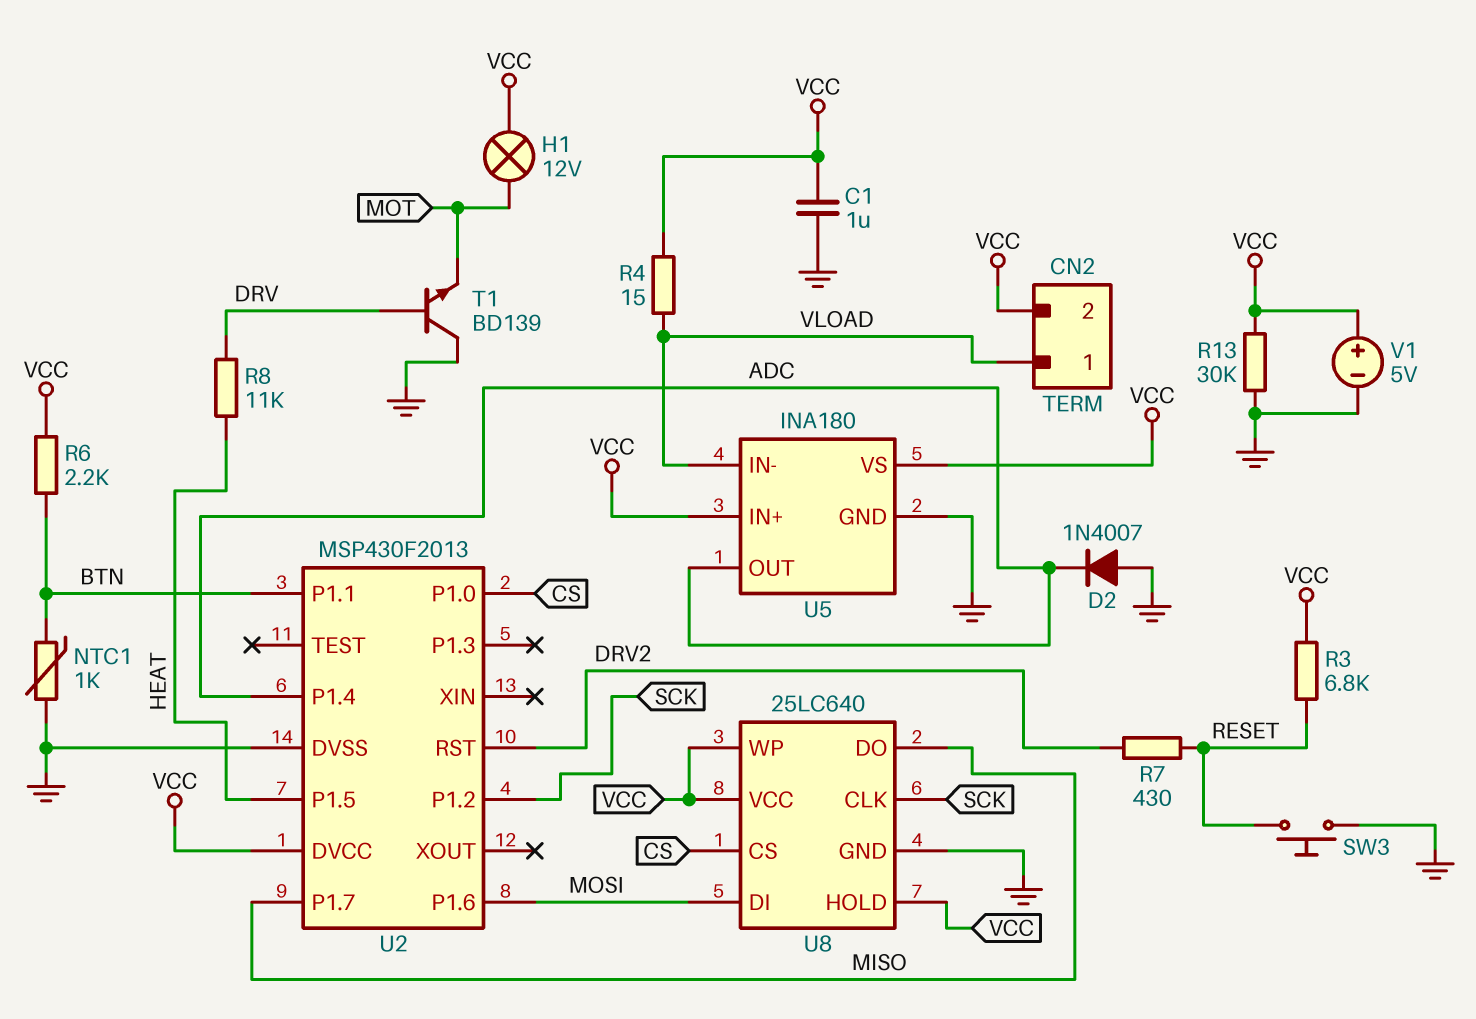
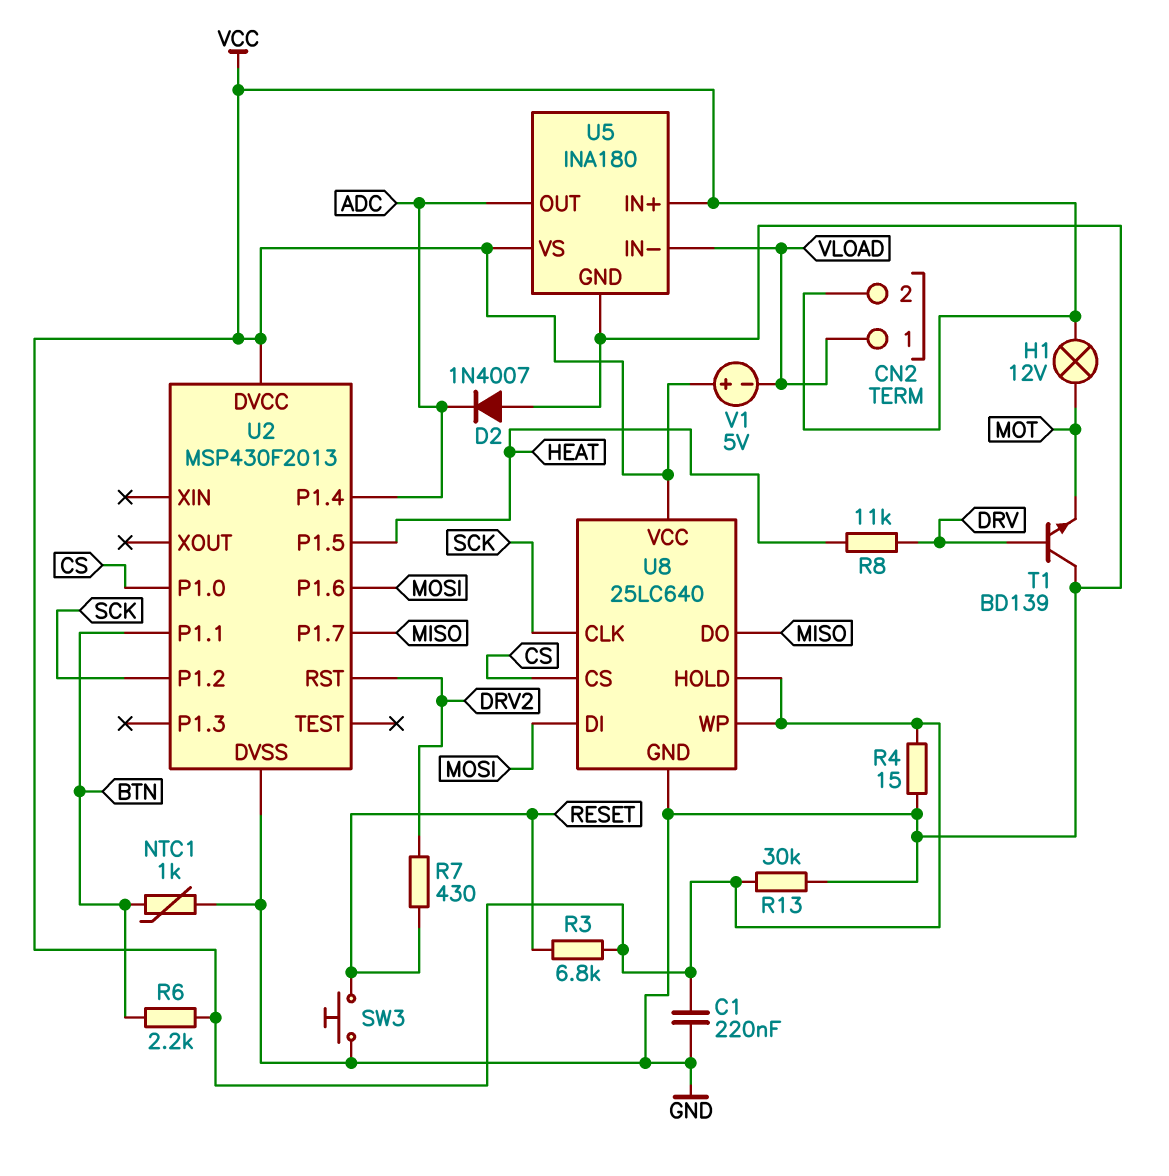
C1: 1uF (GND, VCC) -> 220nF (GND, VCC)
R4: 15 (VCC, VLOAD) -> 15 (GND, VCC)
V1: 5V (plus VCC, minus GND) -> 5V (plus VCC, minus VLOAD)

